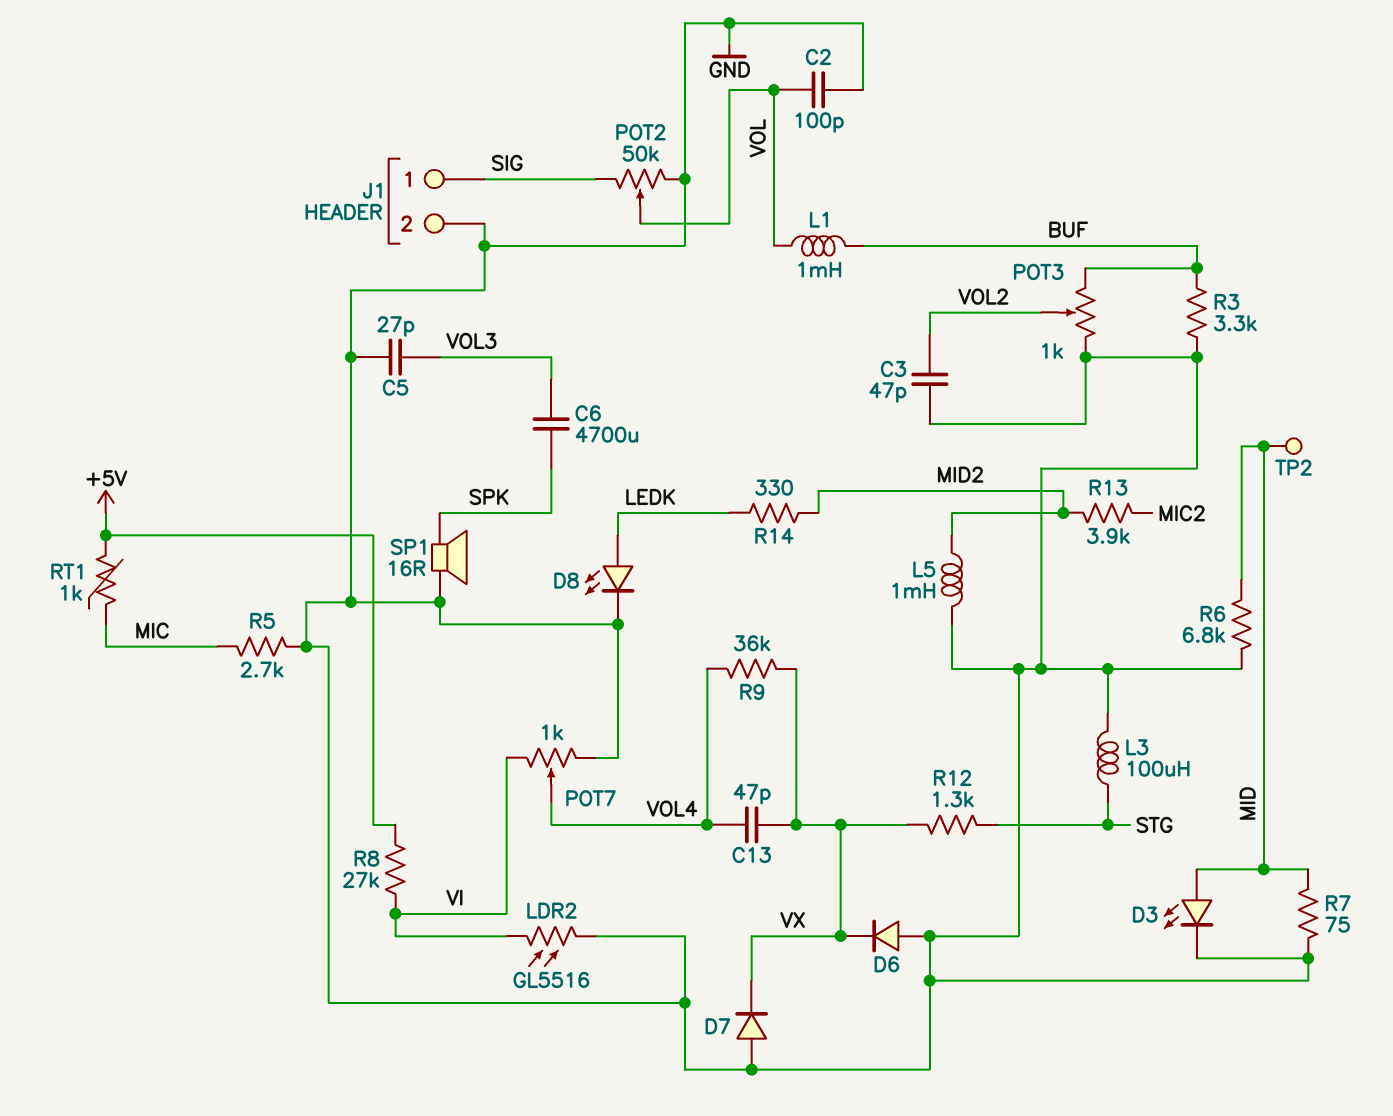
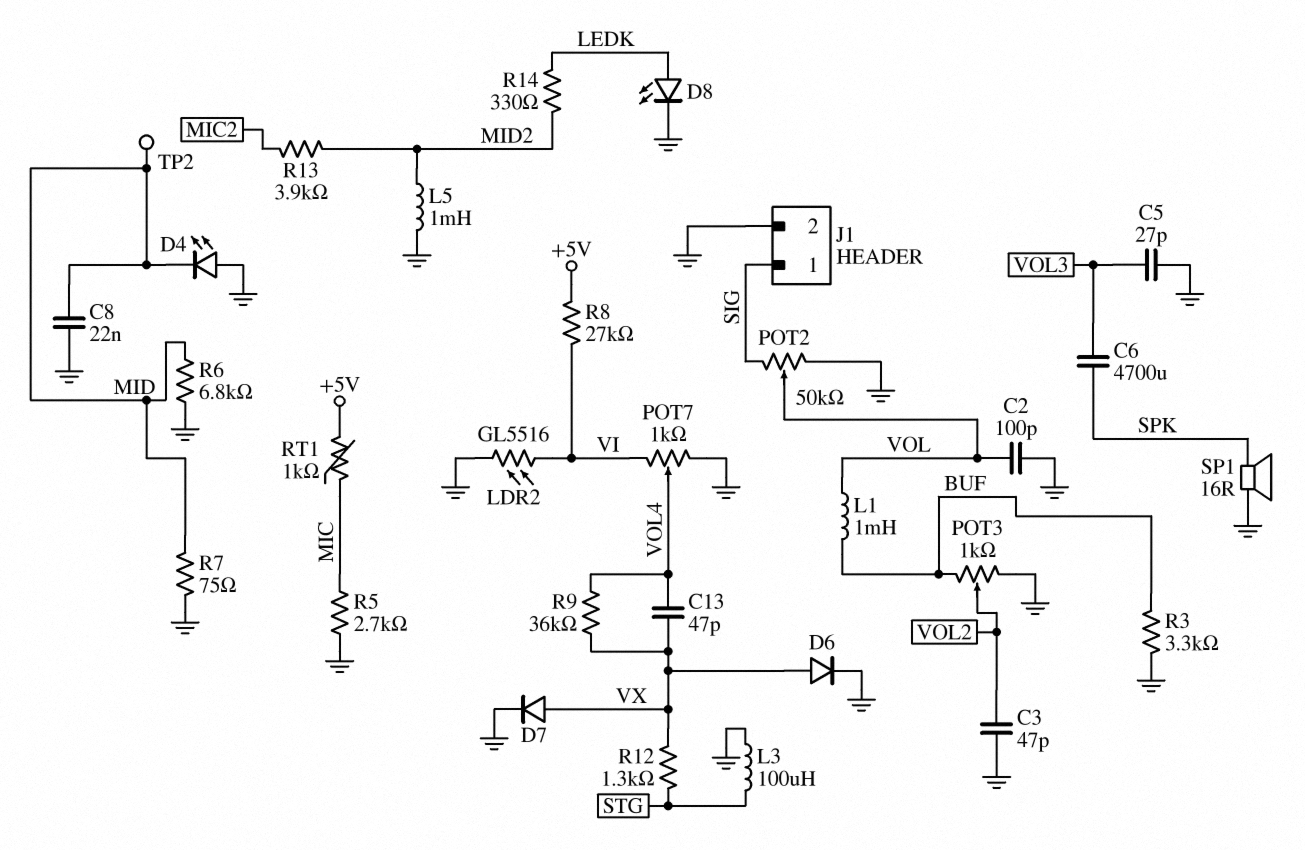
C8: none -> 22nF (GND, MID)
D3: LED (A MID, K GND) -> none
D4: none -> LED (A GND, K MID)
D6: diode (A GND, K VX) -> diode (A VX, K GND)
D7: diode (A GND, K VX) -> diode (A VX, K GND)

